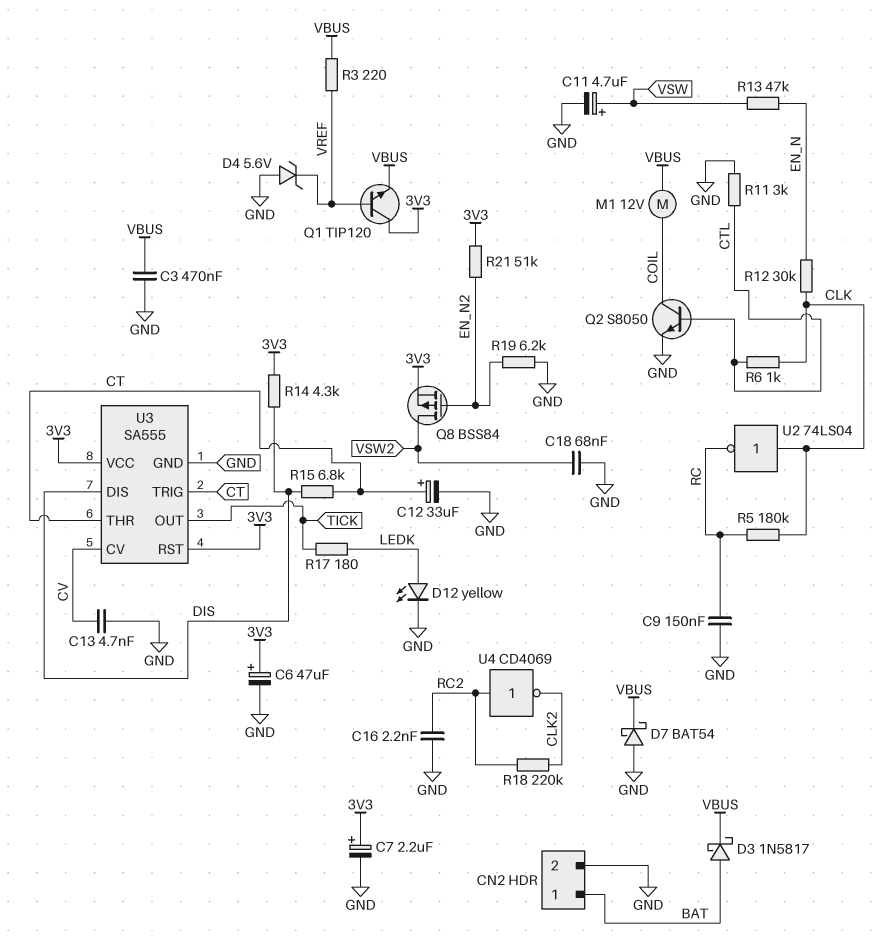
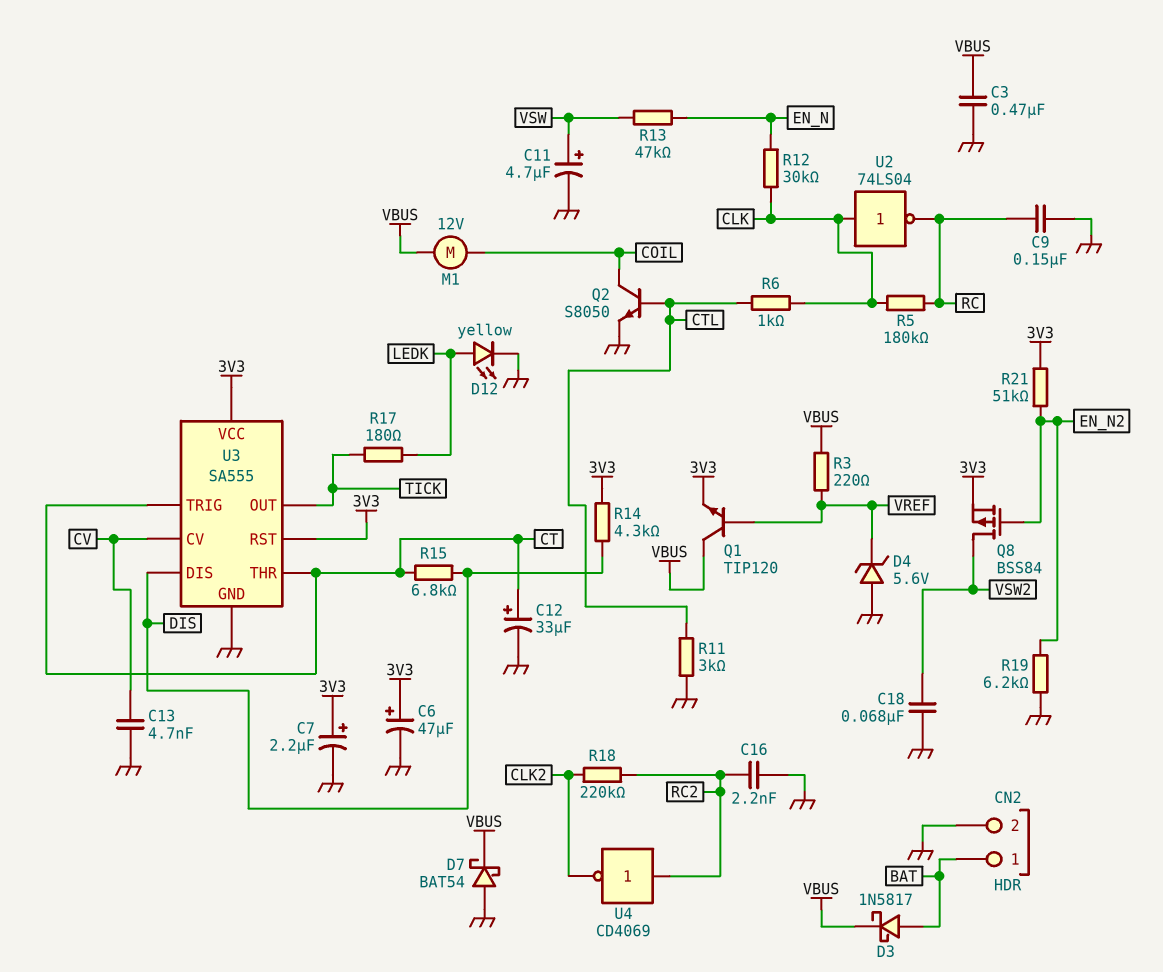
Q1: NPN TIP120 (B VREF, C 3V3, E VBUS) -> NPN TIP120 (B VREF, C VBUS, E 3V3)

